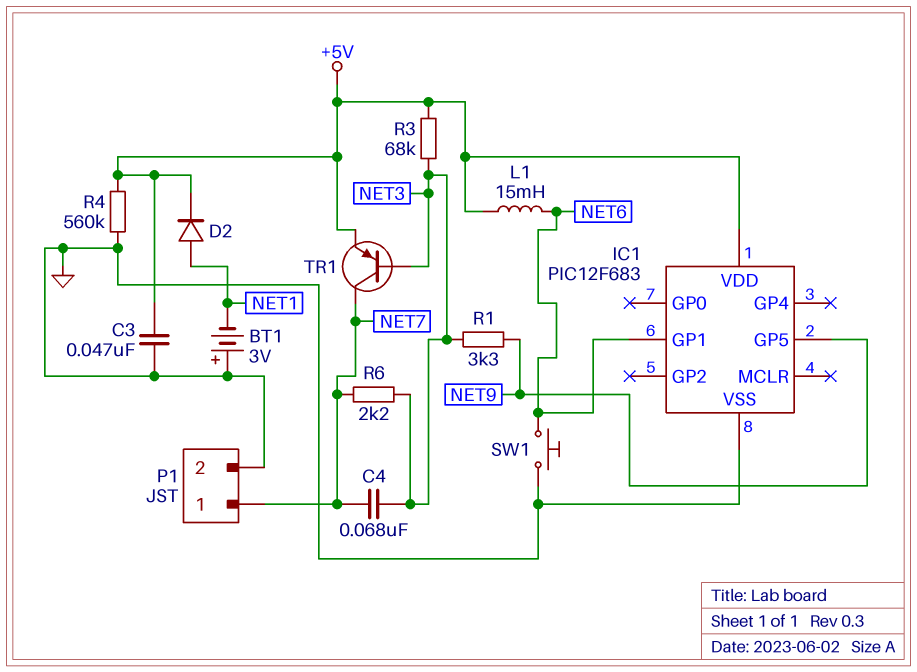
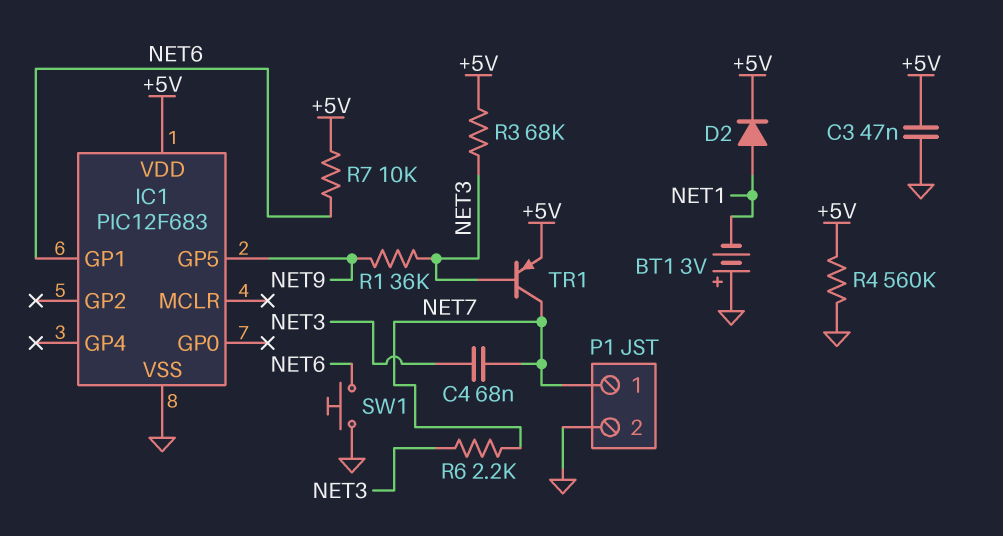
L1: 15mH (+5V, NET6) -> none
R1: 3.3k (NET3, NET9) -> 36k (NET3, NET9)
R7: none -> 10k (+5V, NET6)

